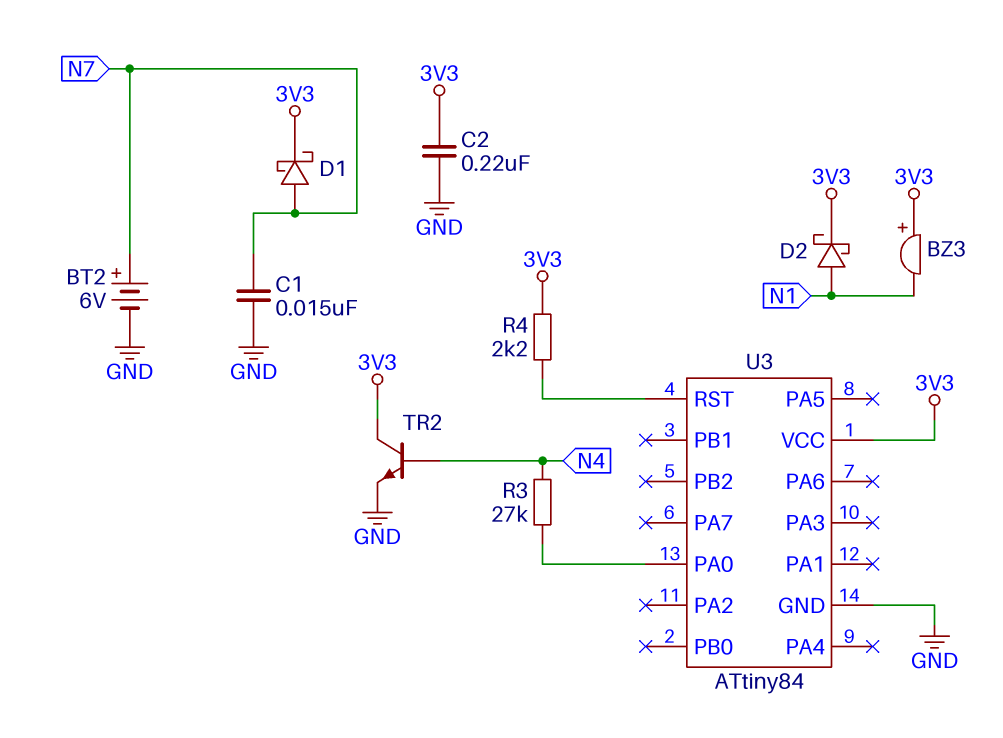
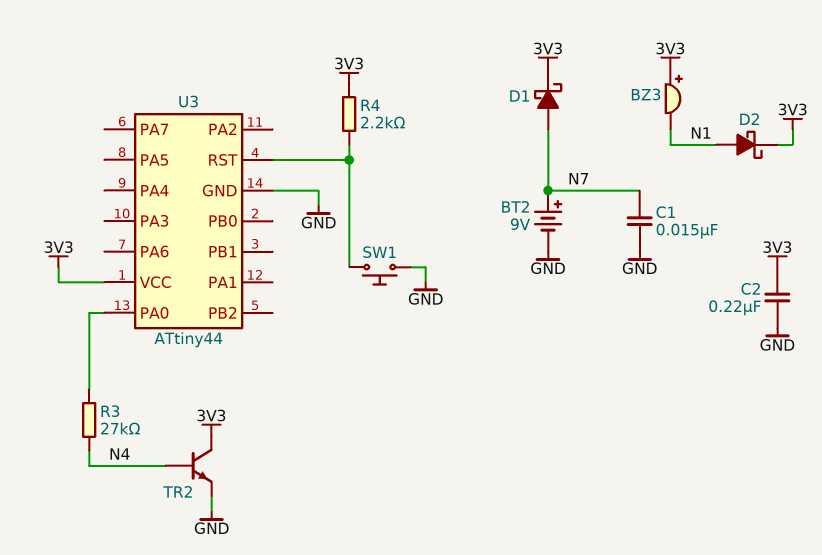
BT2: 6V (plus N7, minus GND) -> 9V (plus N7, minus GND)
SW1: none -> button (GND, U3/RST)
U3: ATtiny84 -> ATtiny44

